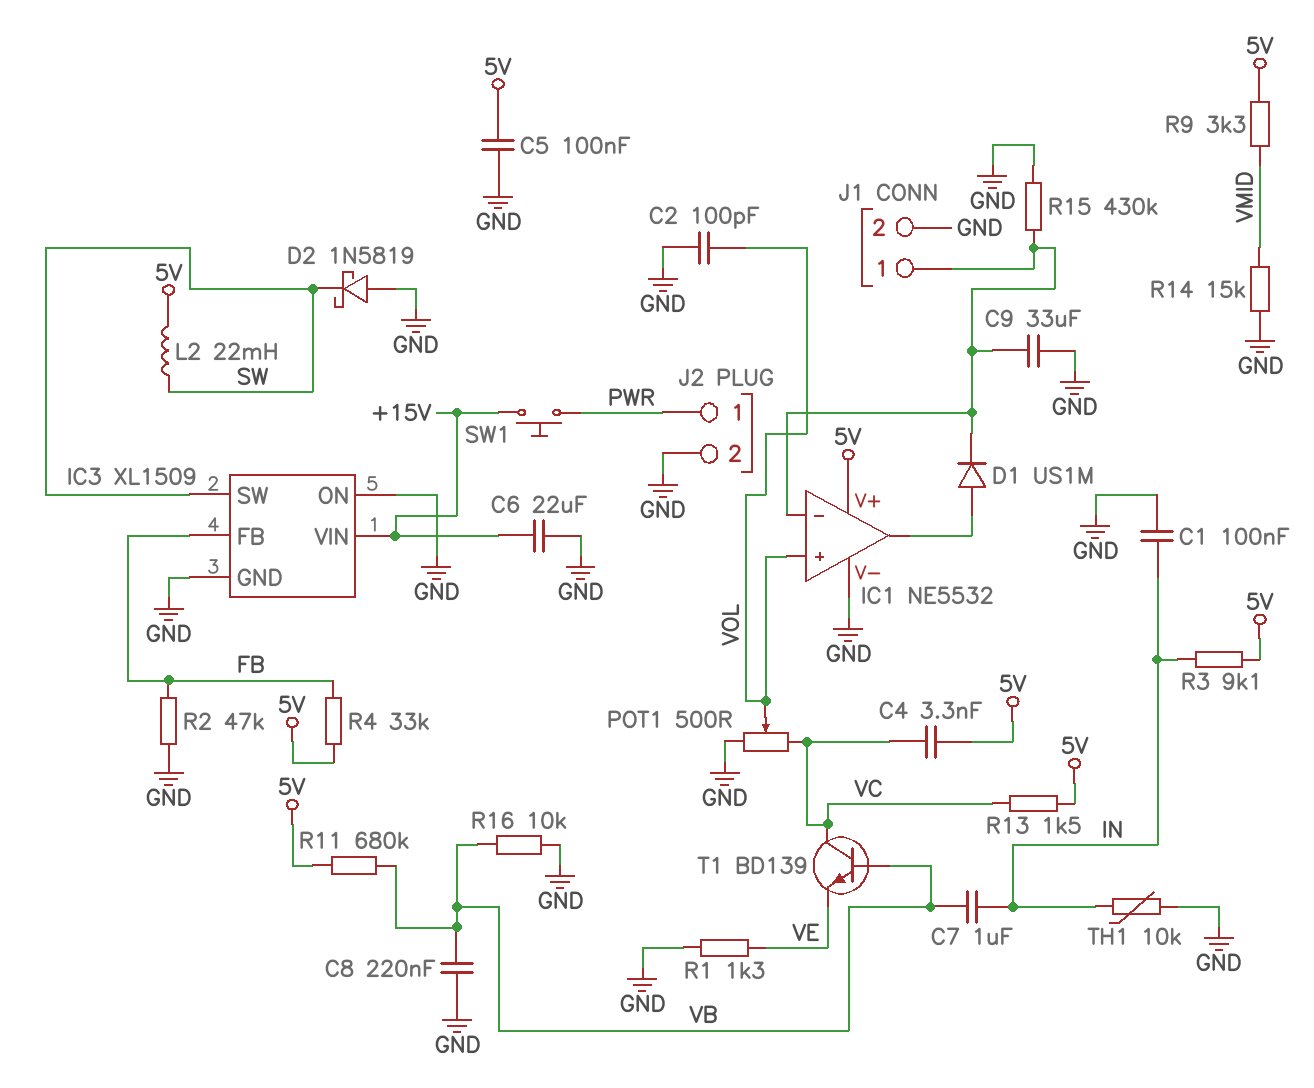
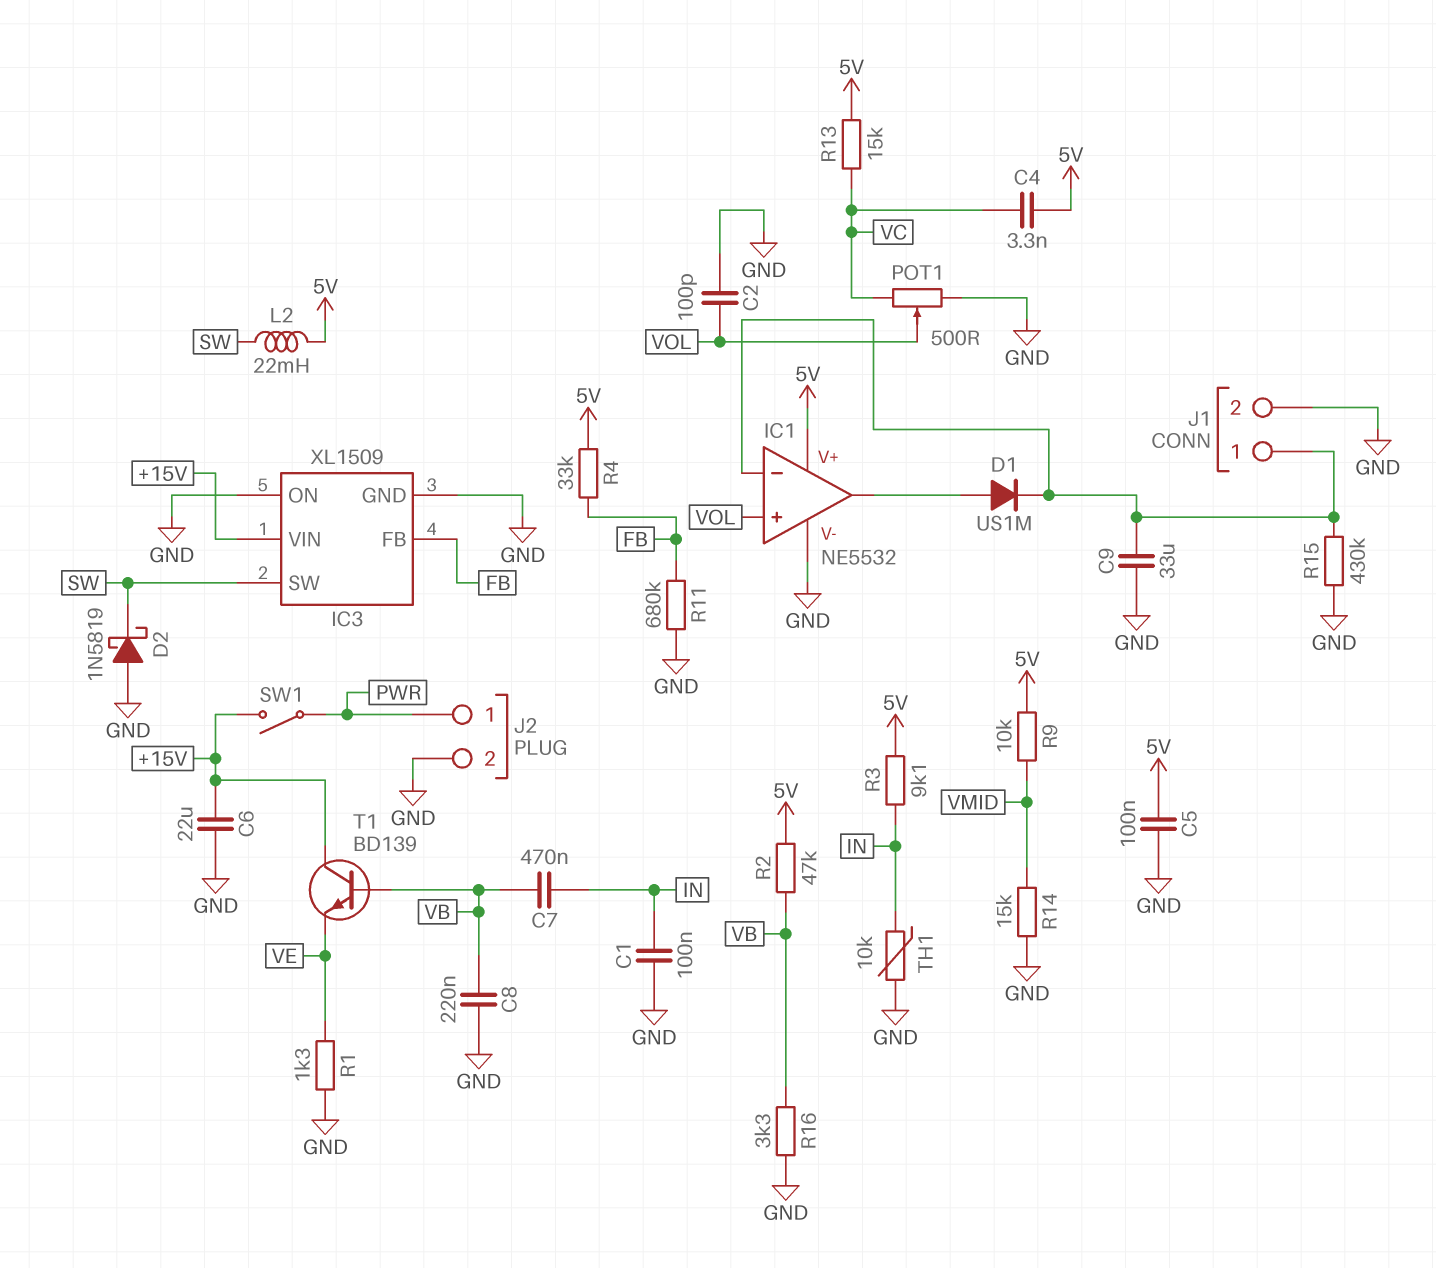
C7: 1uF (IN, VB) -> 470nF (IN, VB)
R2: 47k (FB, GND) -> 47k (5V, VB)
R9: 3.3k (5V, VMID) -> 10k (5V, VMID)
R11: 680k (5V, VB) -> 680k (FB, GND)
R13: 1.5k (5V, VC) -> 15k (5V, VC)
R16: 10k (GND, VB) -> 3.3k (GND, VB)
SW1: button (+15V, PWR) -> switch (+15V, PWR)
T1: NPN BD139 (B VB, C VC, E VE) -> NPN BD139 (B VB, C +15V, E VE)

